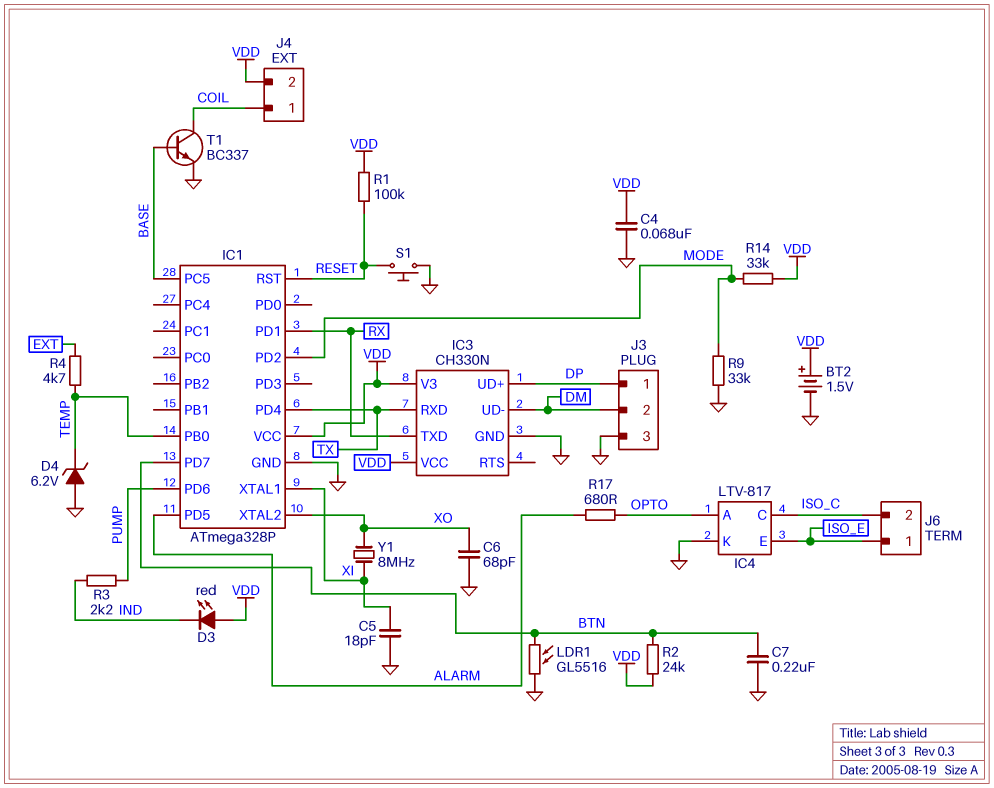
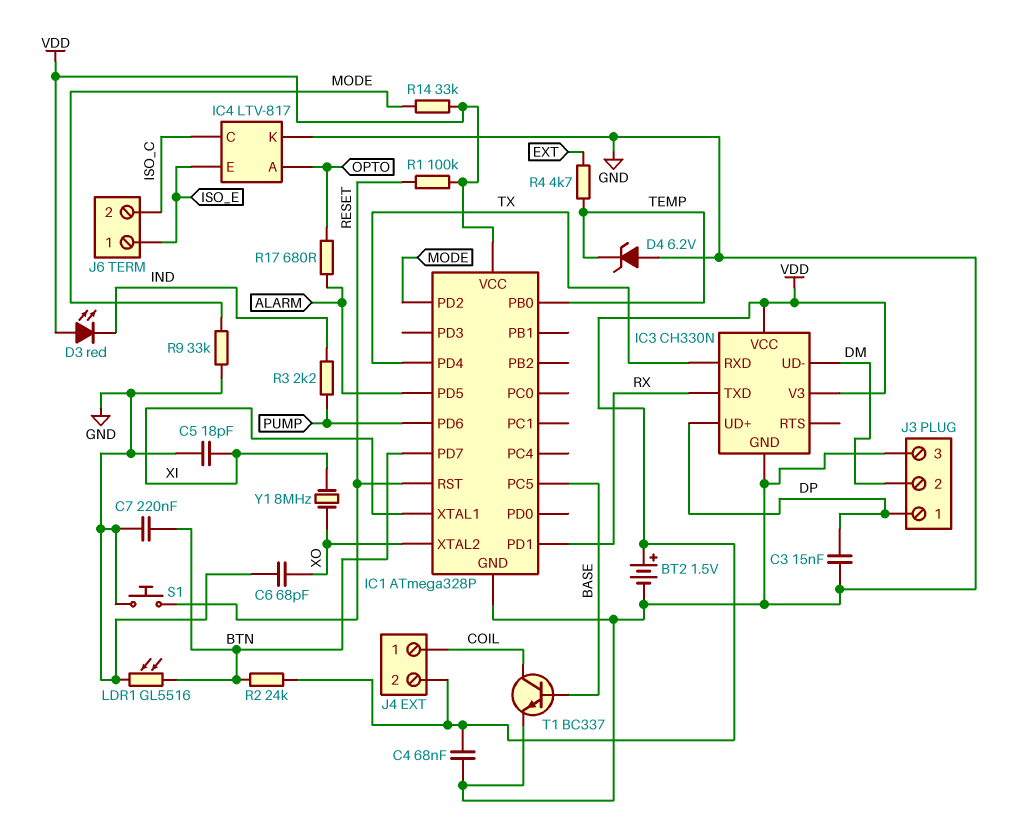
C3: none -> 15nF (DP, GND)

